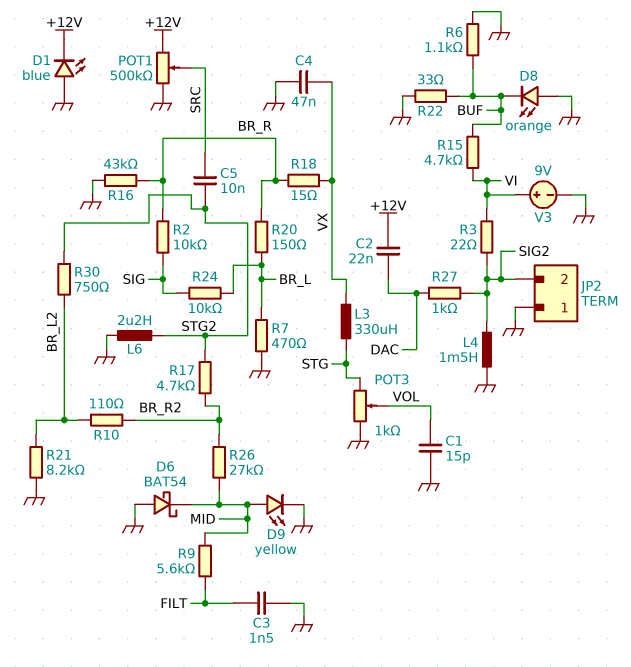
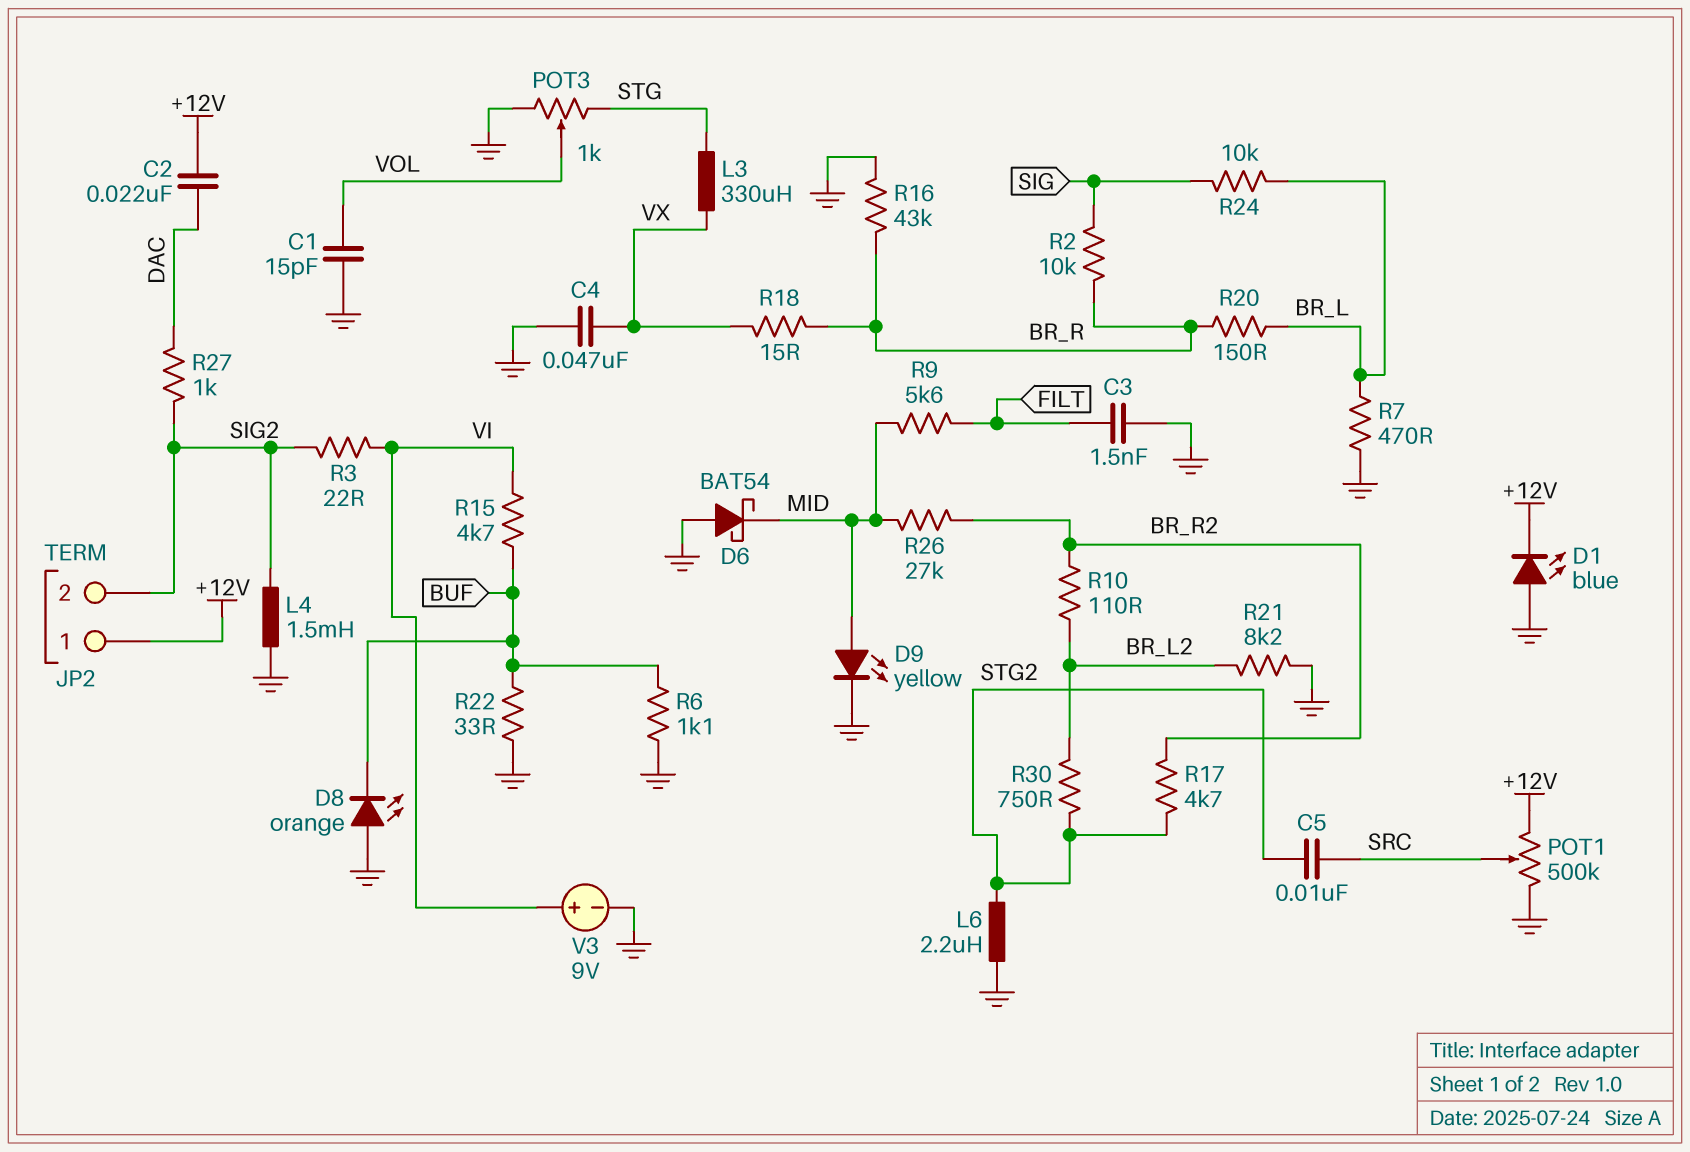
JP2 pin 1: GND -> +12V

